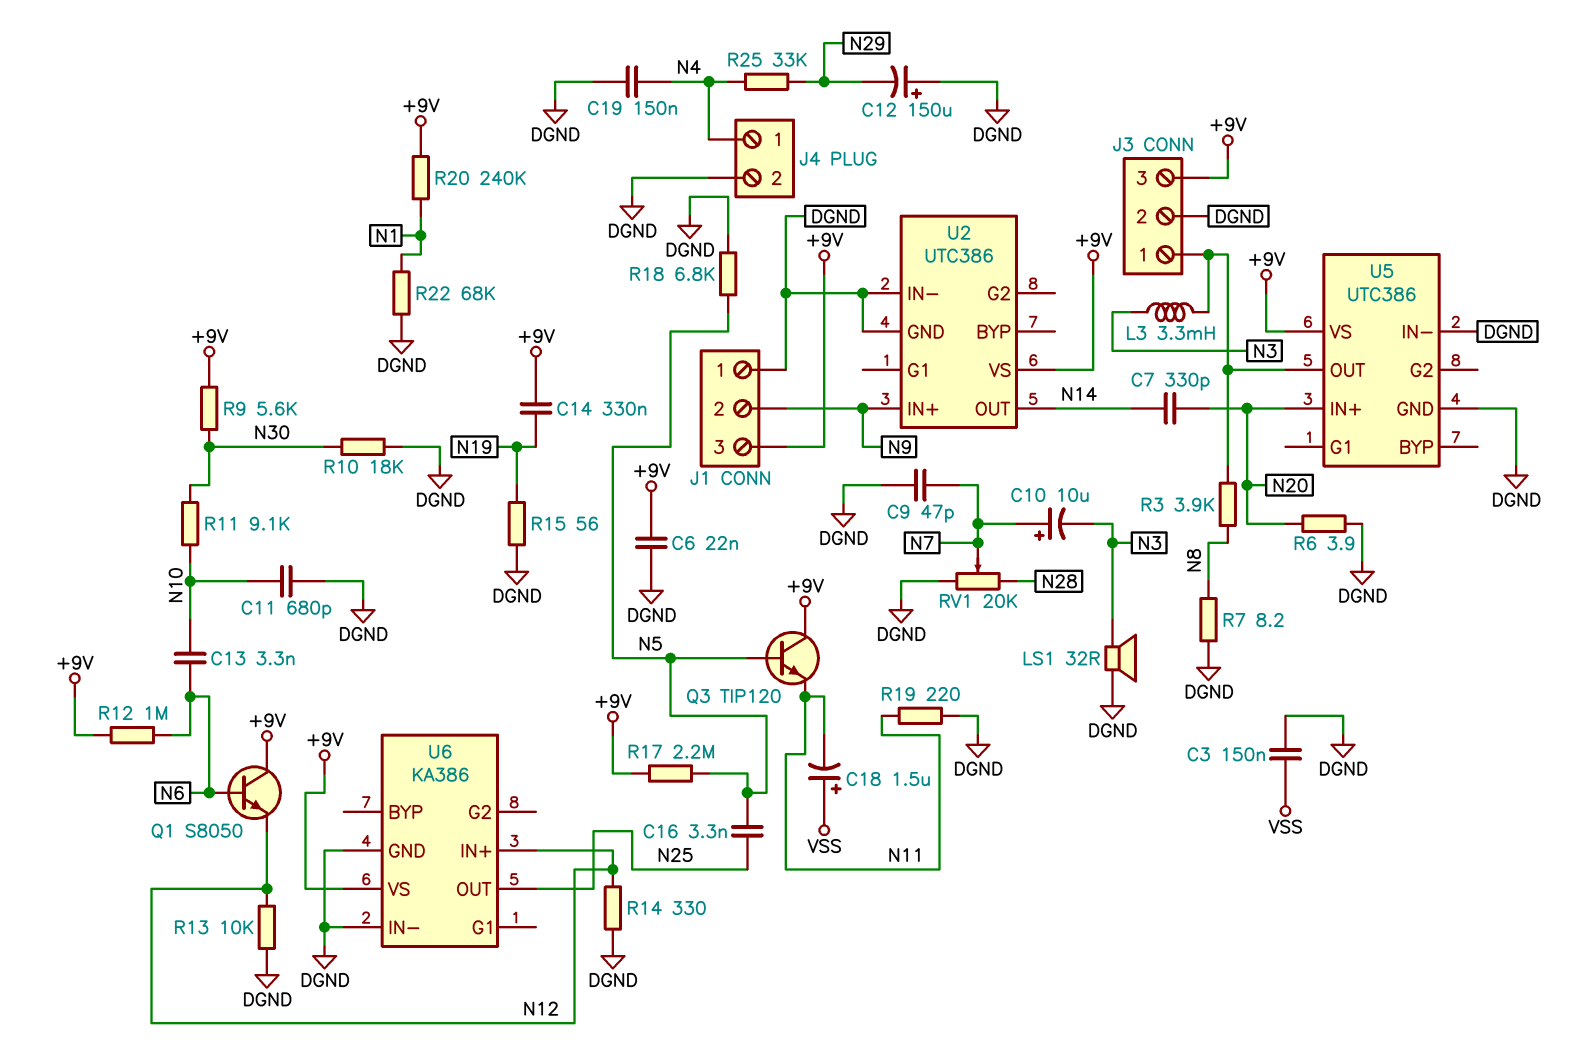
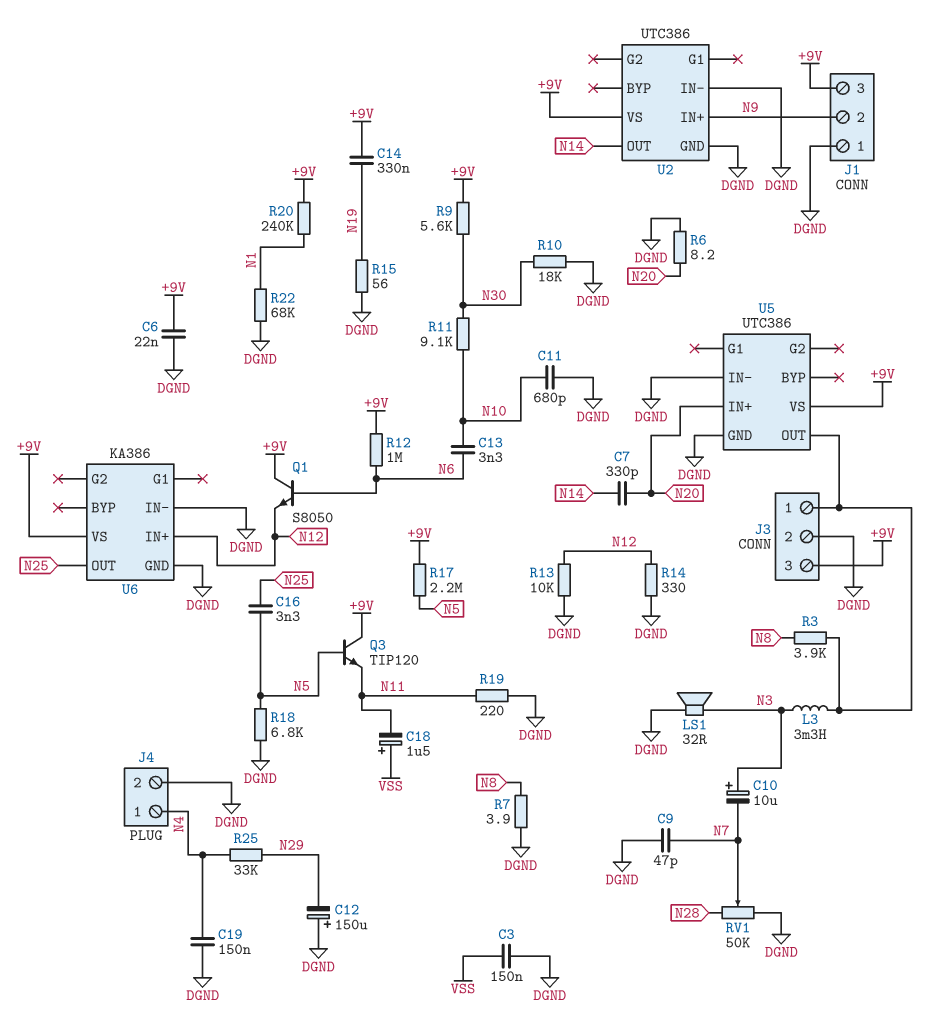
C10: 10uF (plus N7, minus N3) -> 10uF (plus N3, minus N7)
R6: 3.9 (DGND, N20) -> 8.2 (DGND, N20)
R7: 8.2 (DGND, N8) -> 3.9 (DGND, N8)
RV1: 20k (DGND, N28, wiper N7) -> 50k (DGND, N28, wiper N7)

